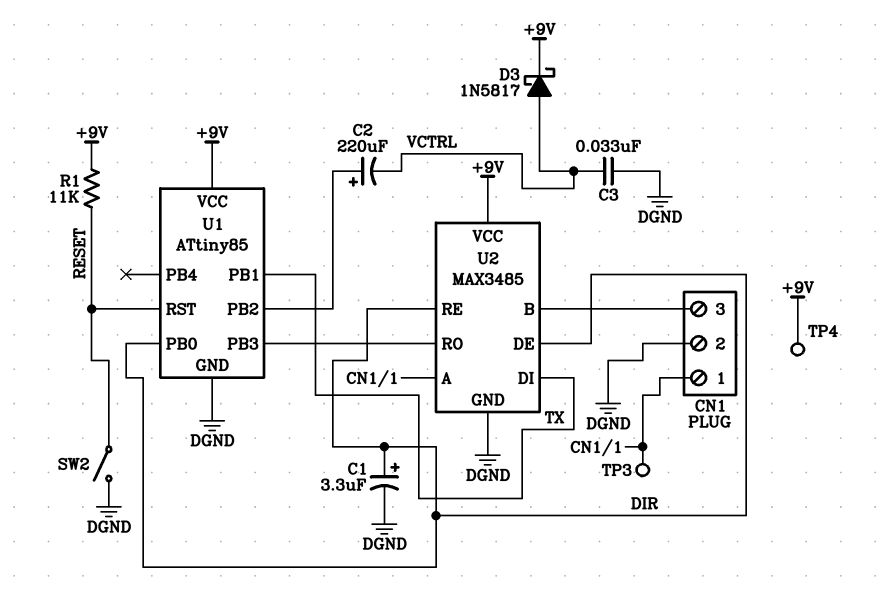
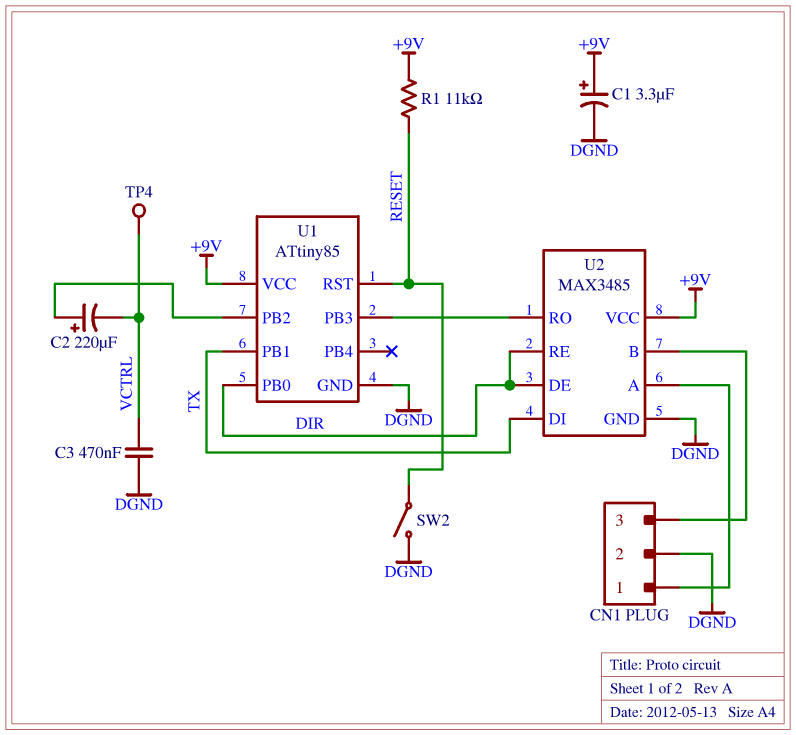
C1: 3.3uF (plus DIR, minus DGND) -> 3.3uF (plus +9V, minus DGND)
C3: 33nF (DGND, VCTRL) -> 470nF (DGND, VCTRL)
D3: schottky 1N5817 (A VCTRL, K +9V) -> none
TP3: test point (CN1/1) -> none
TP4: test point (+9V) -> test point (VCTRL)

